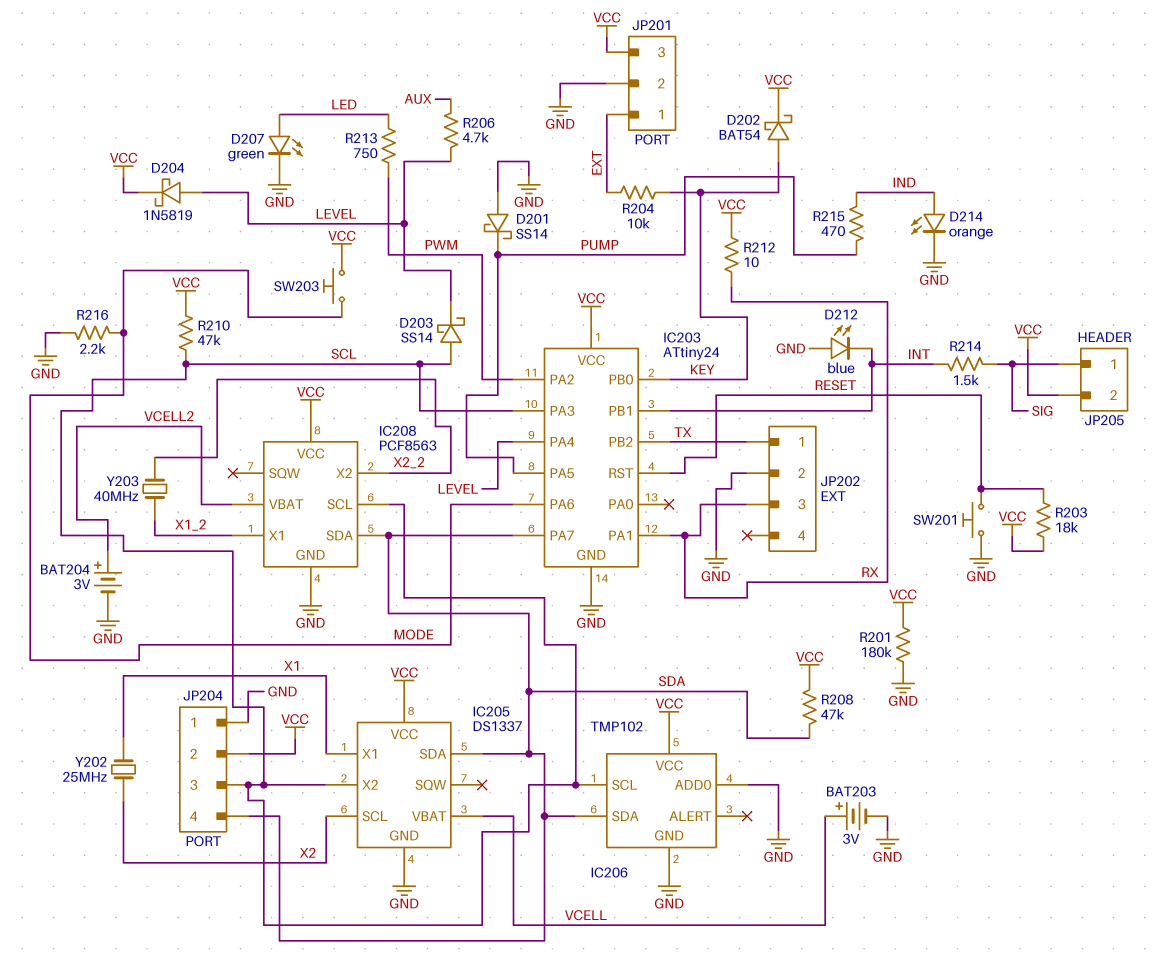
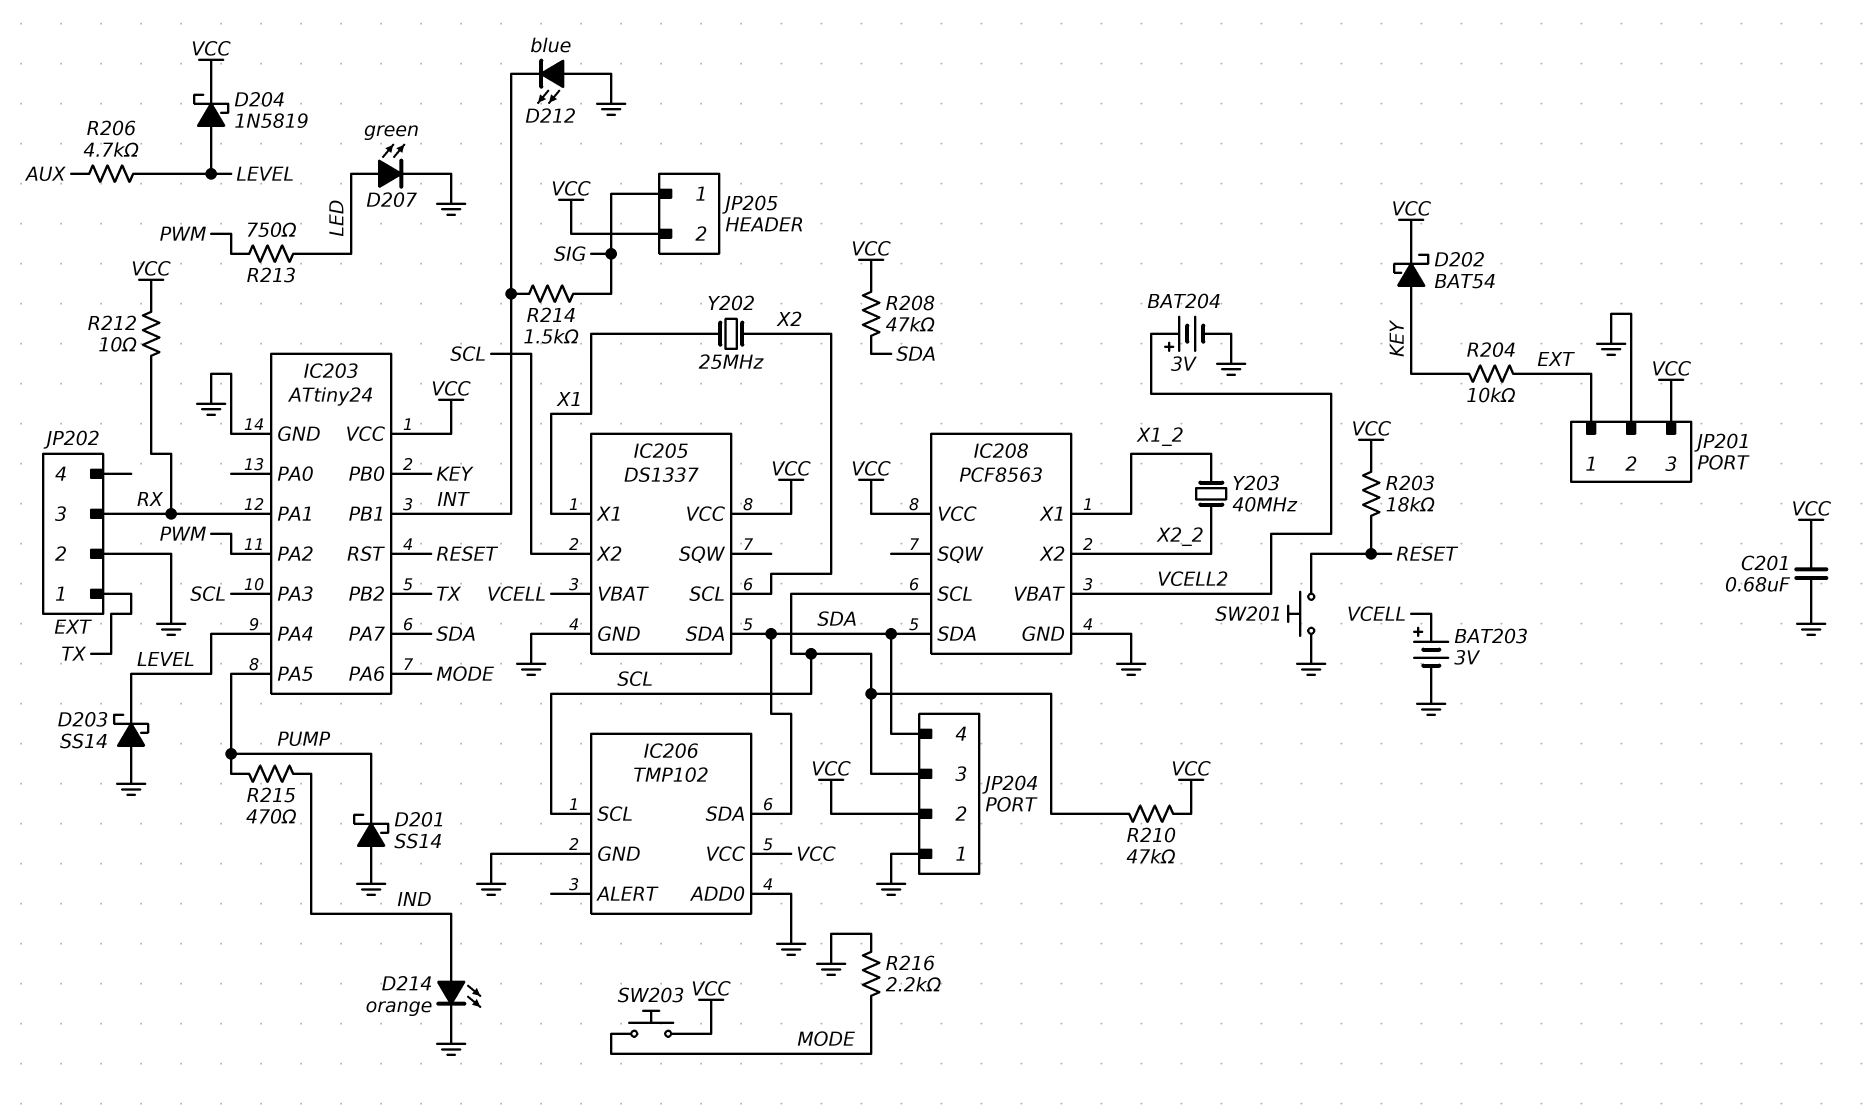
C201: none -> 680nF (GND, VCC)
D203: schottky SS14 (A SCL, K LEVEL) -> schottky SS14 (A GND, K LEVEL)
R201: 180k (GND, VCC) -> none

